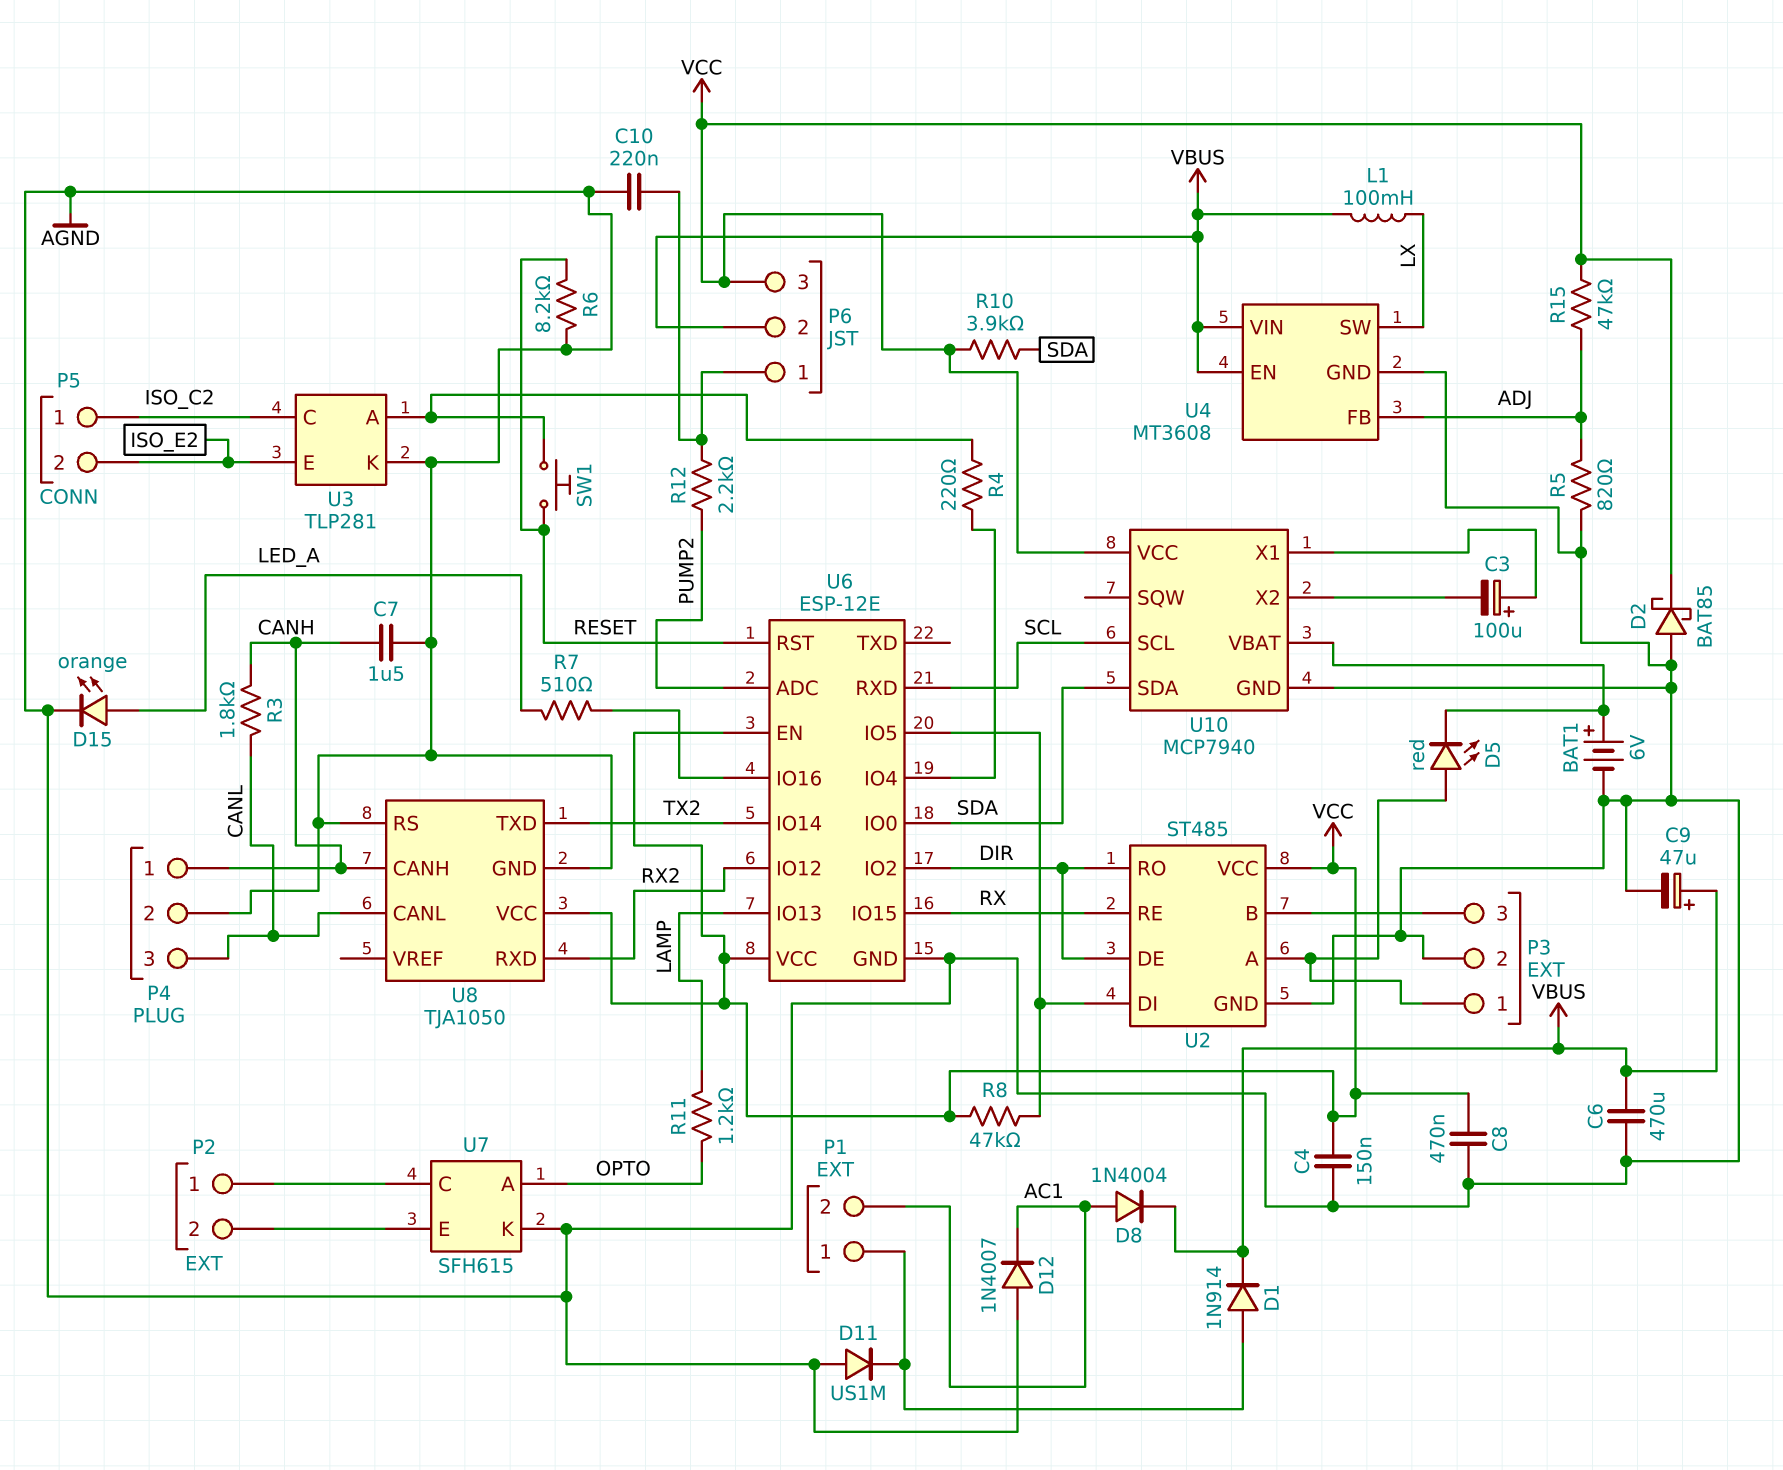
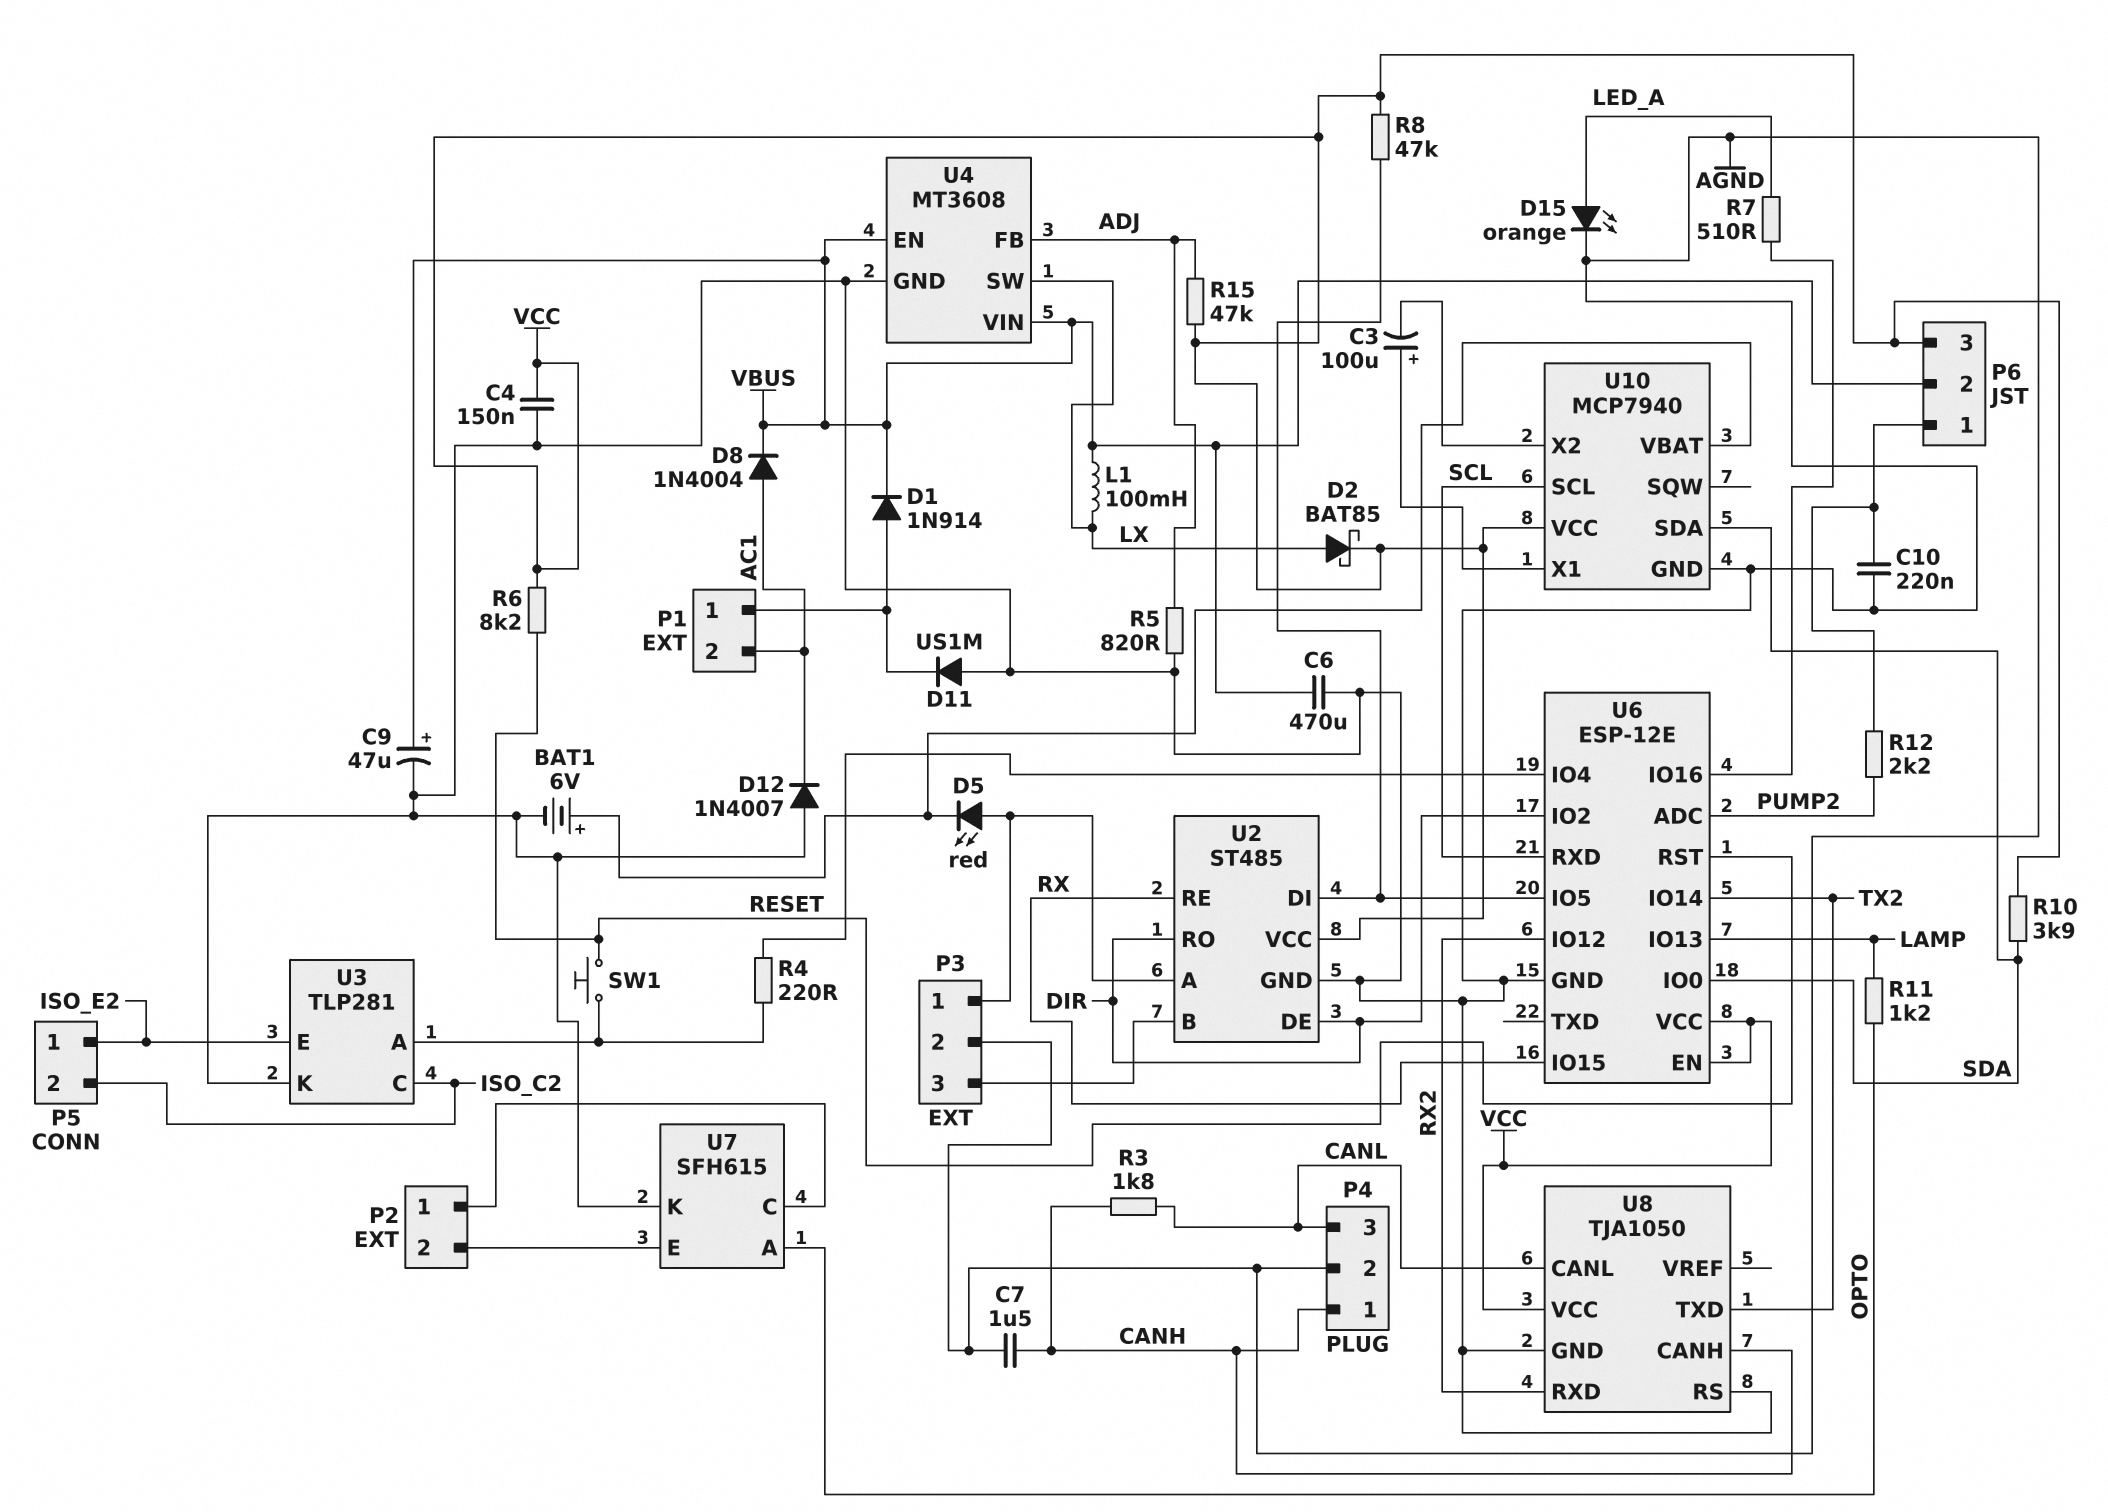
C8: 470nF (AGND, VCC) -> none
D2: schottky BAT85 (A AGND, K VCC) -> schottky BAT85 (A LX, K VCC)
P5 pin 1: ISO_C2 -> ISO_E2
P5 pin 2: ISO_E2 -> ISO_C2
R6: 8.2k (AGND, RESET) -> 8.2k (RESET, VCC)

